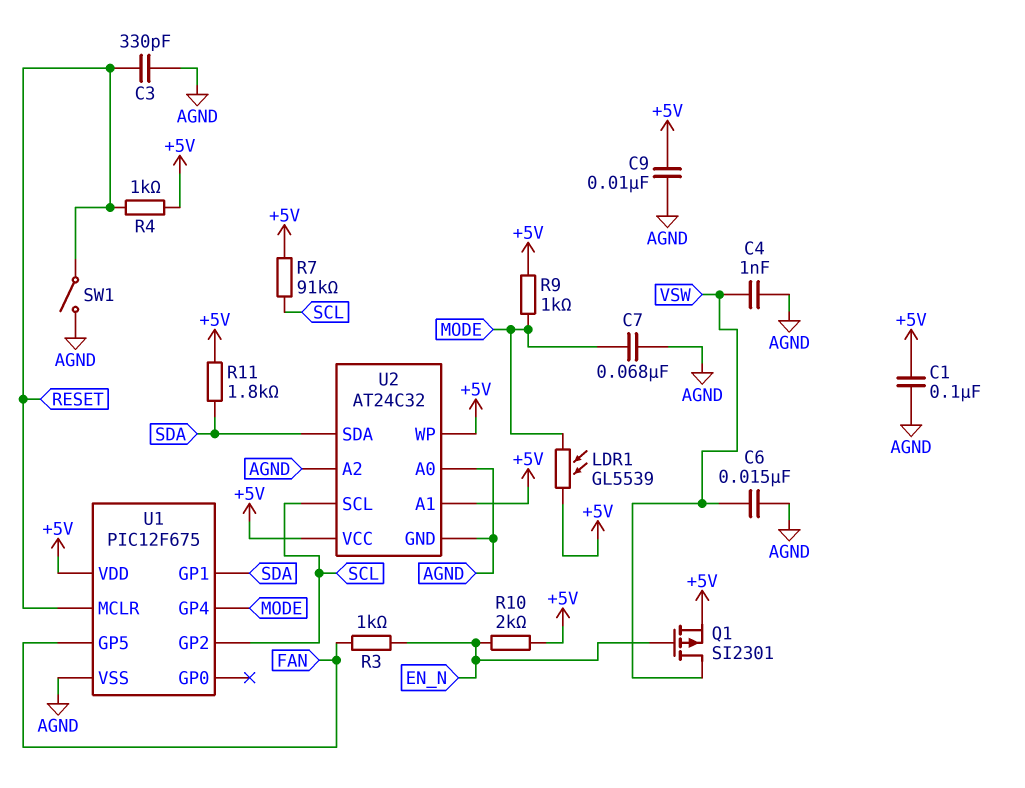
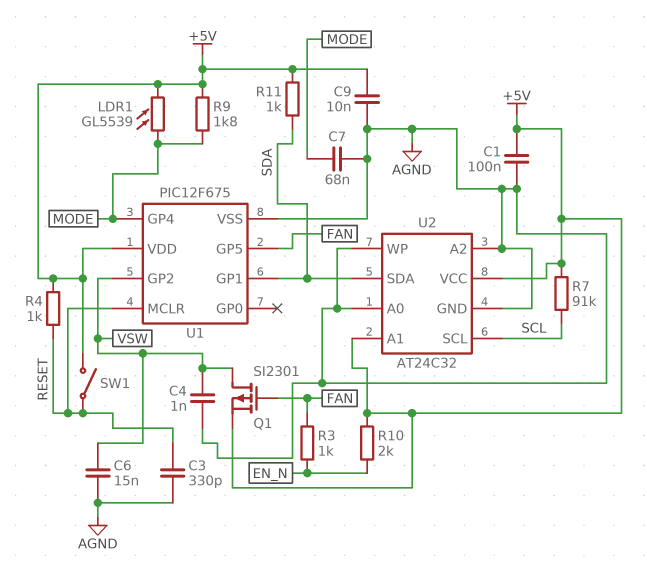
Q1: PMOS SI2301 (G EN_N, D VSW, S +5V) -> PMOS SI2301 (G FAN, D VSW, S +5V)
R9: 1k (+5V, MODE) -> 1.8k (+5V, MODE)
R11: 1.8k (+5V, SDA) -> 1k (+5V, SDA)
SW1: switch (AGND, RESET) -> switch (+5V, RESET)
U1 pin GP2: SCL -> VSW
U2 pin WP: +5V -> AGND

